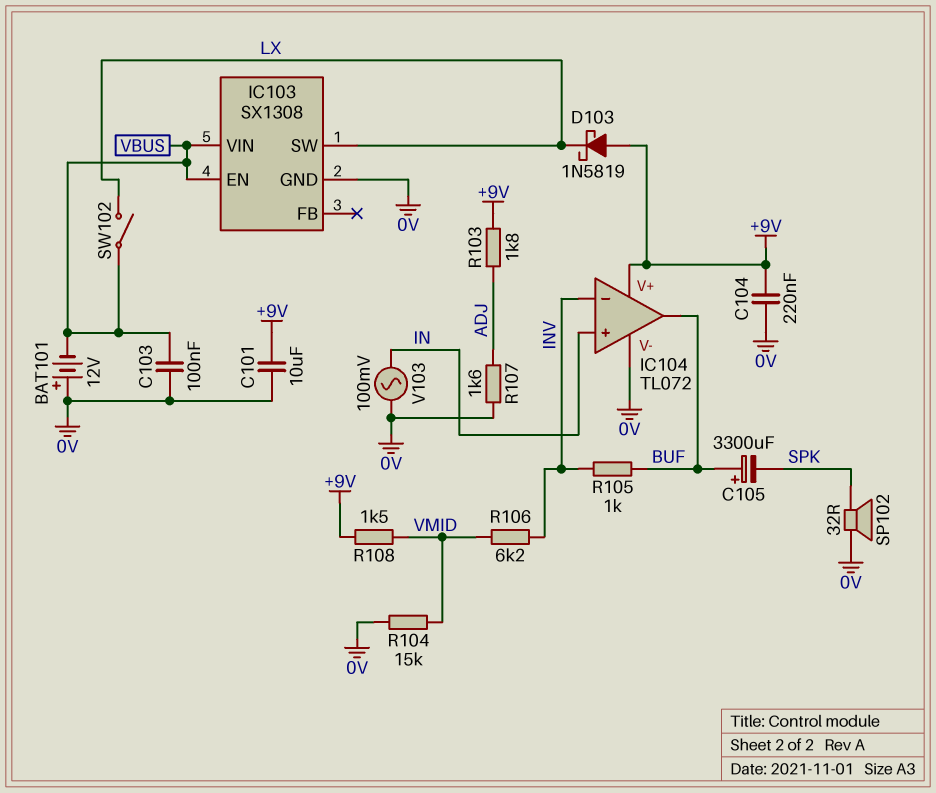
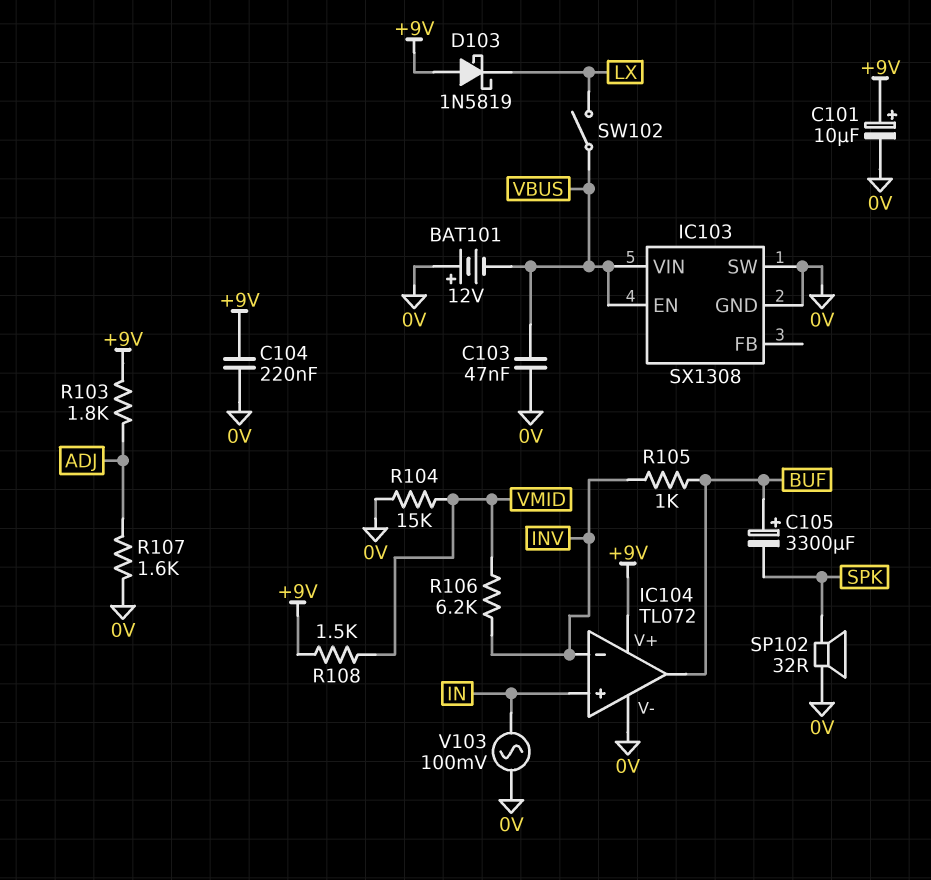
C101: 10uF (+9V, 0V) -> 10uF (plus +9V, minus 0V)
C103: 100nF (0V, VBUS) -> 47nF (0V, VBUS)
IC103 pin SW: LX -> 0V

